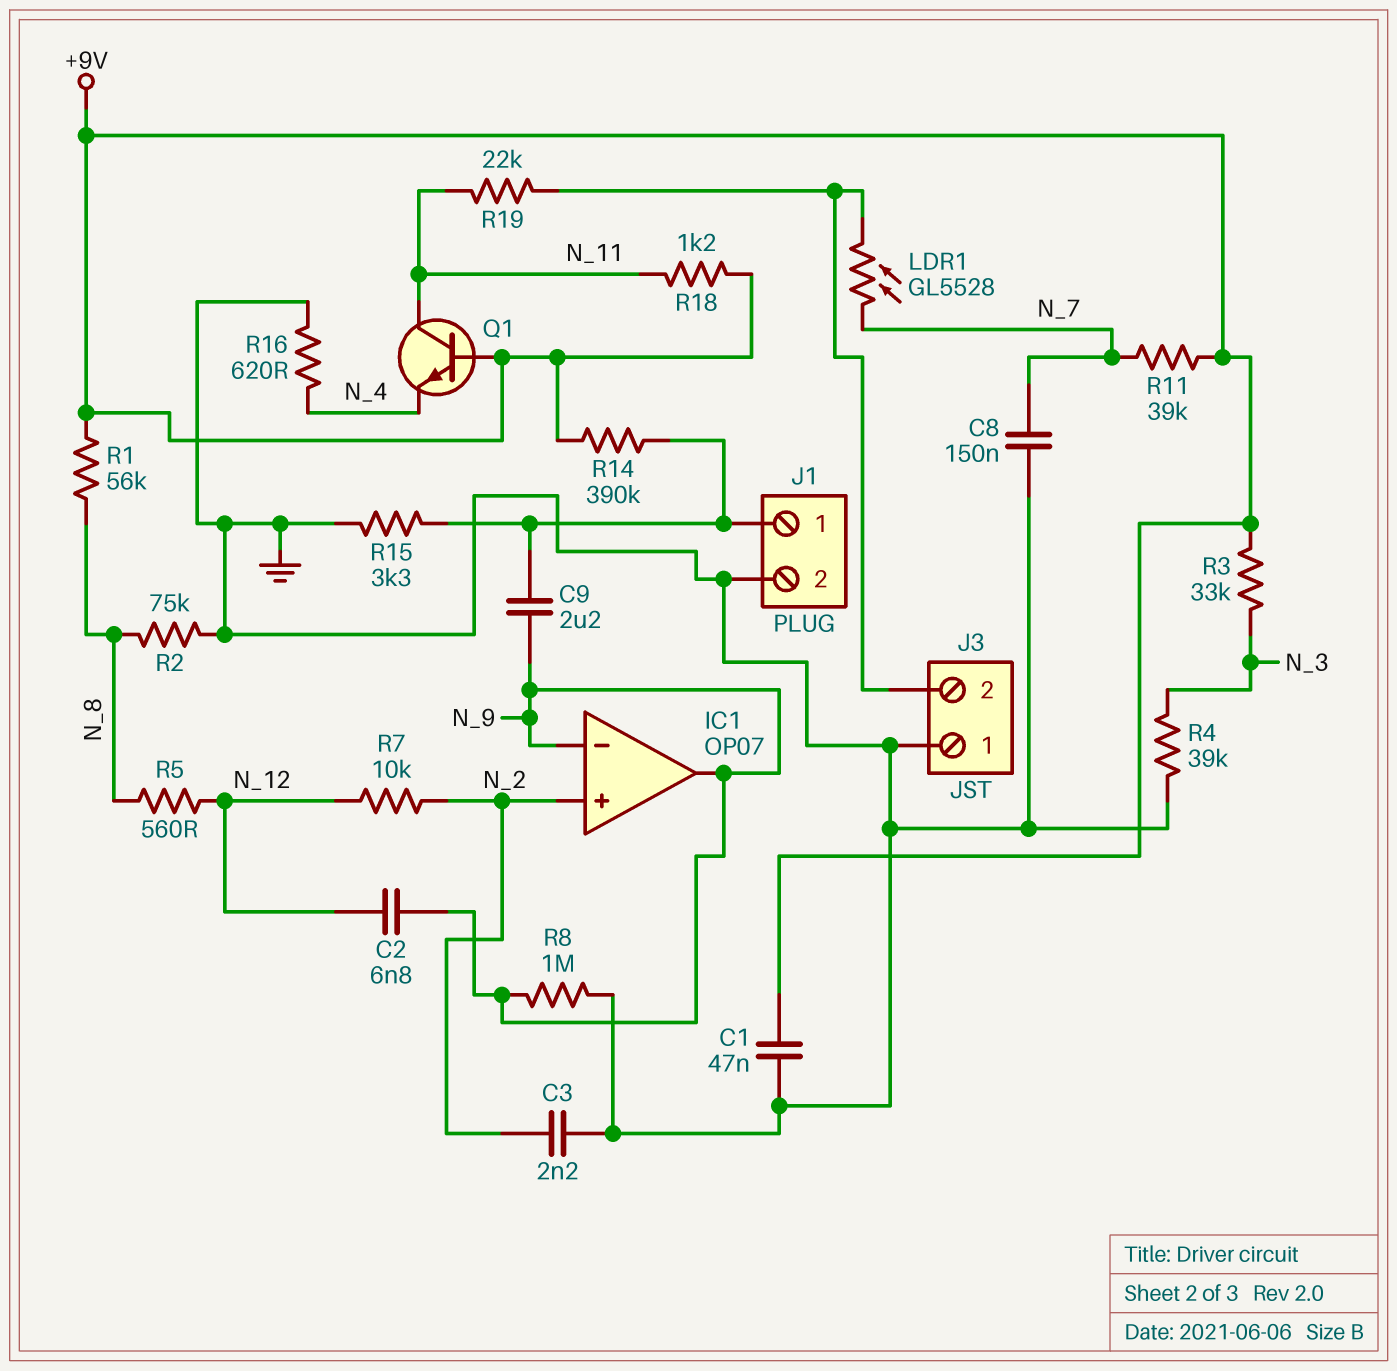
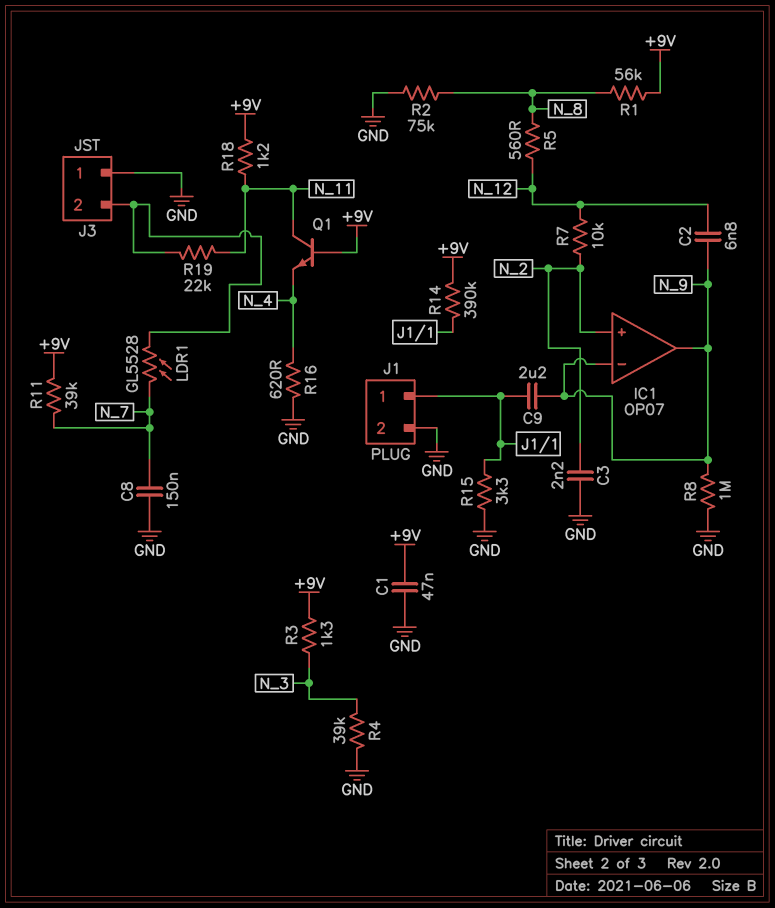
R3: 33k (+9V, N_3) -> 1.3k (+9V, N_3)

